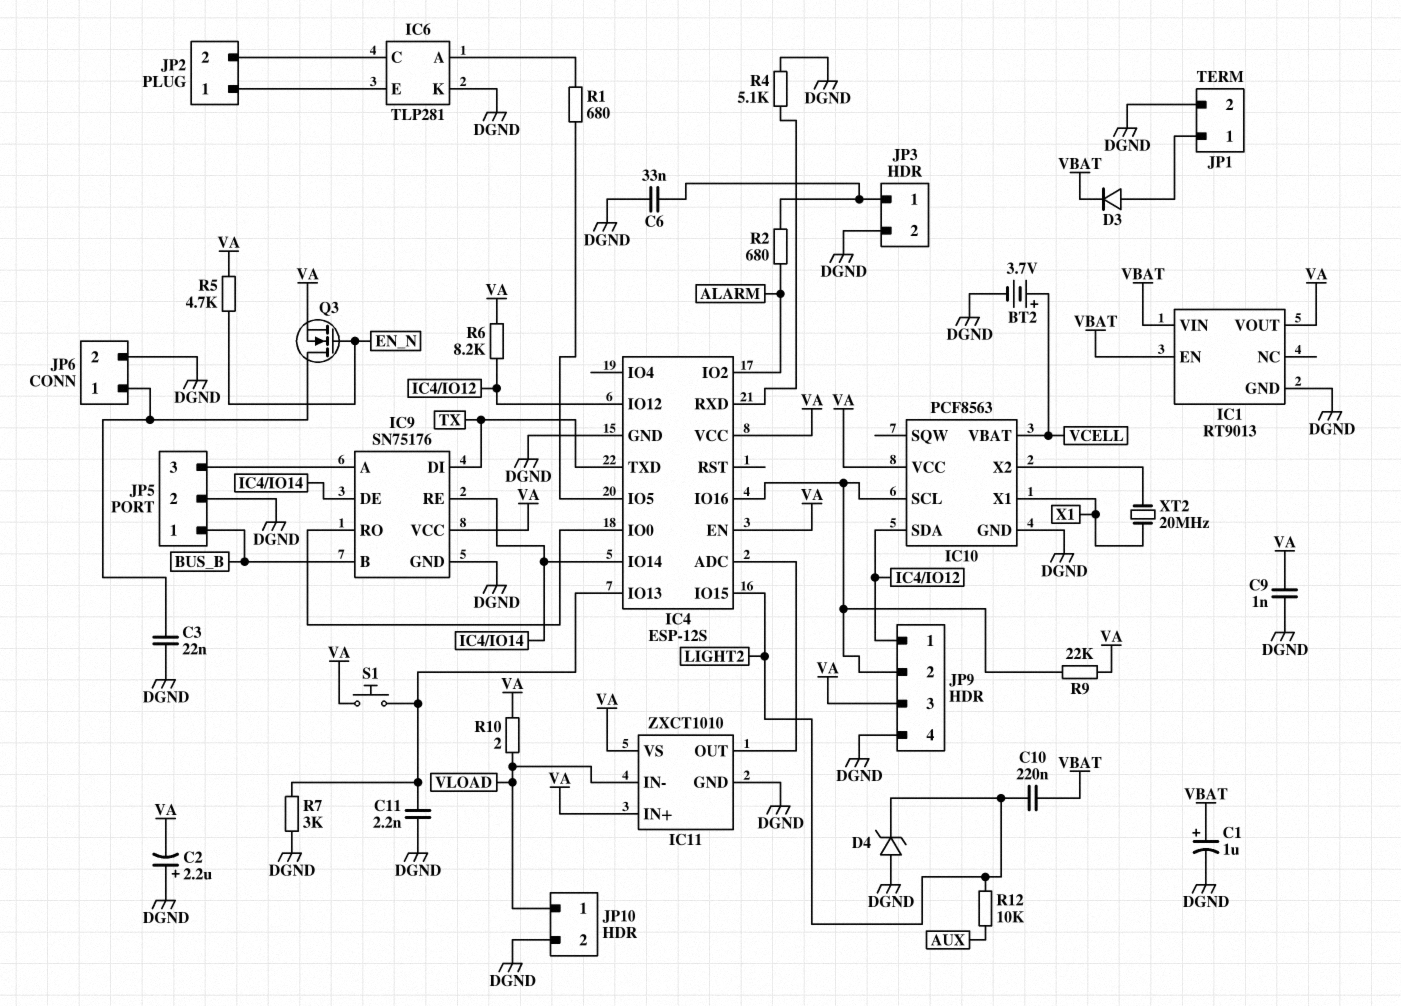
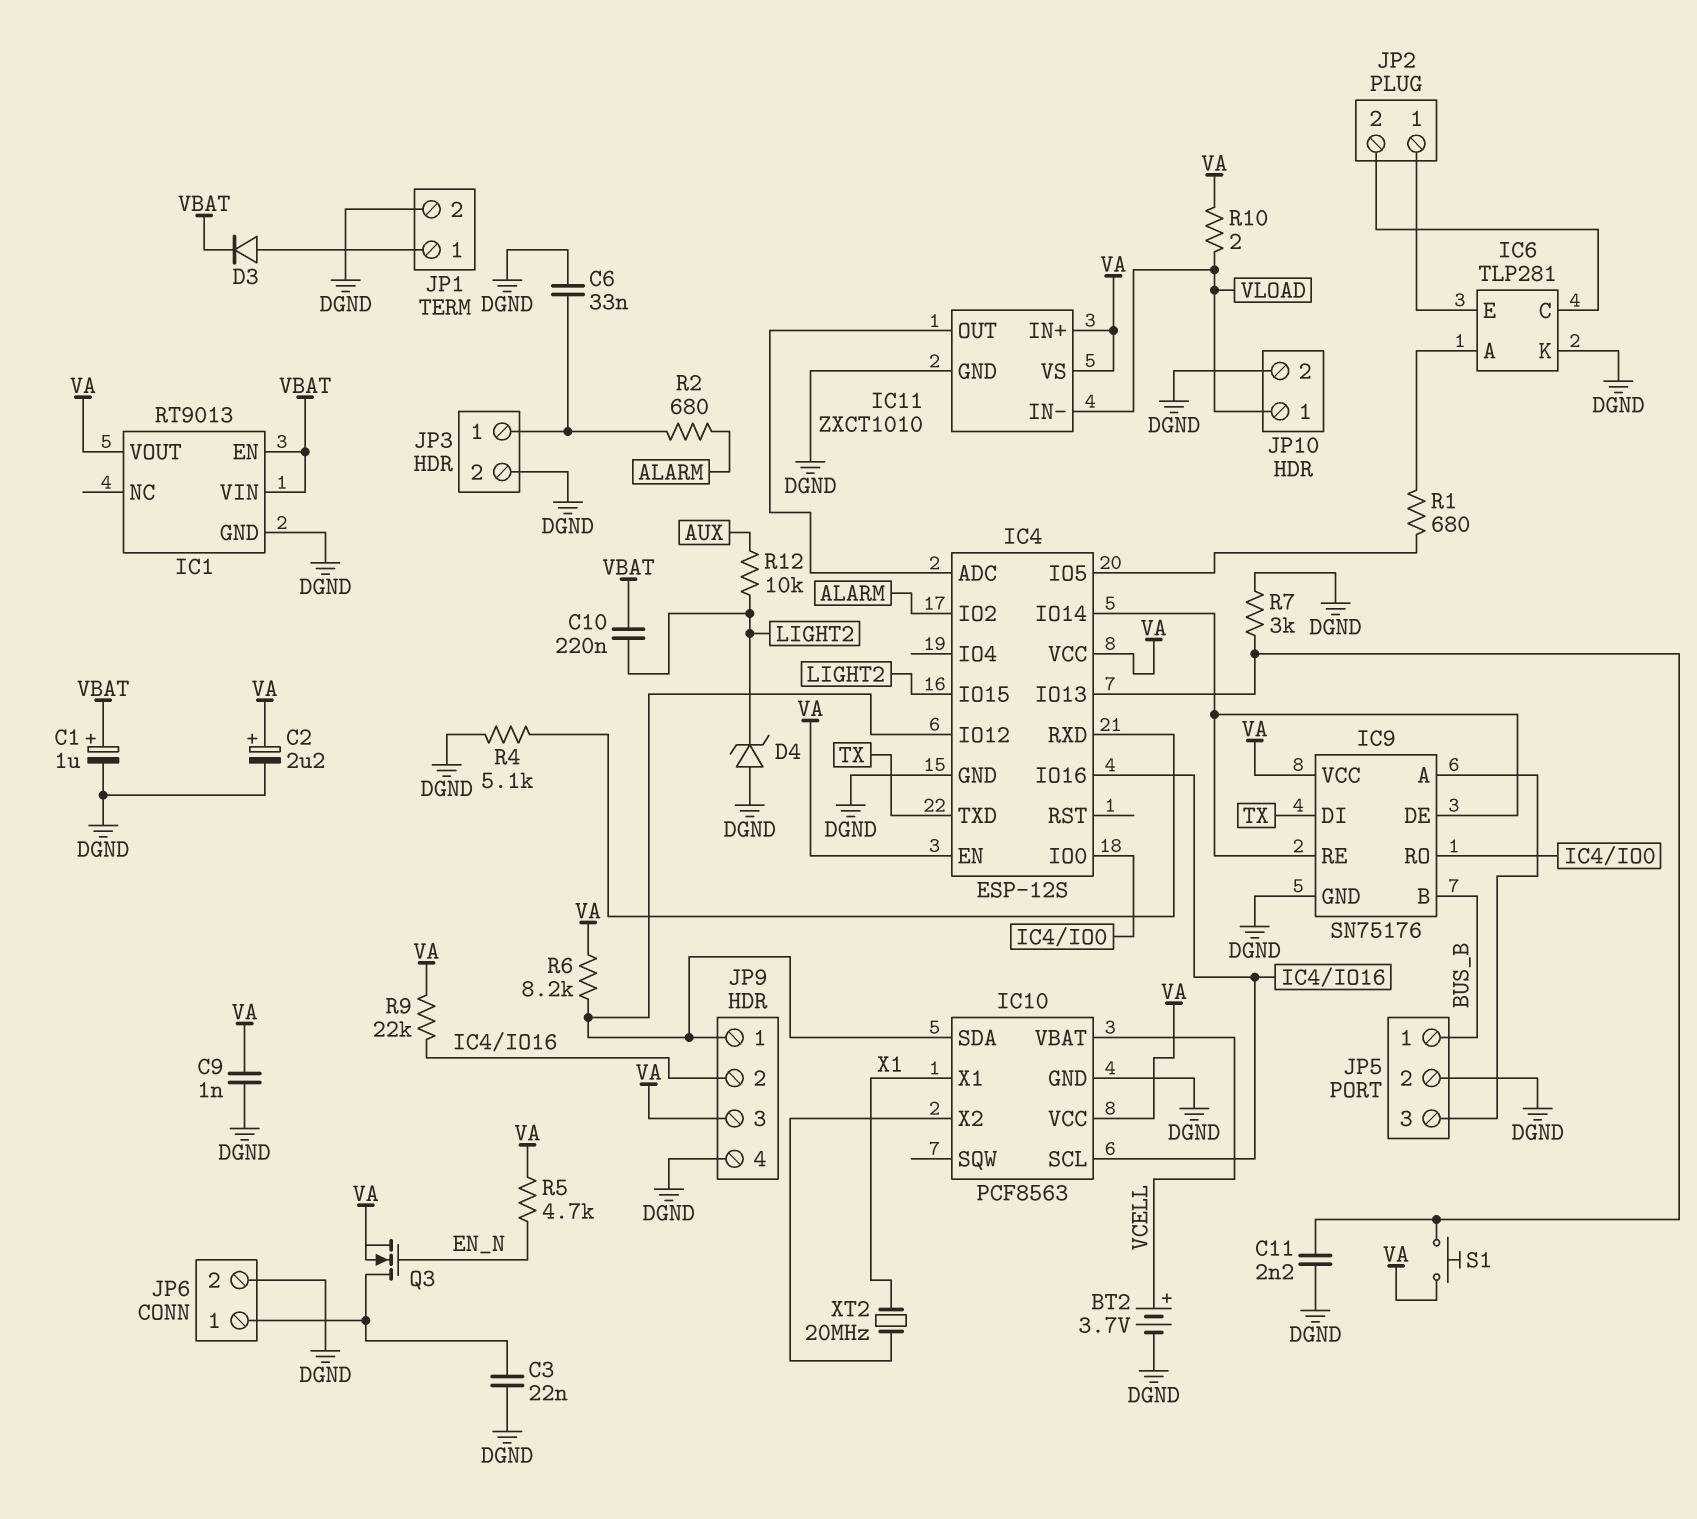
C2: 2.2uF (plus DGND, minus VA) -> 2.2uF (plus VA, minus DGND)

